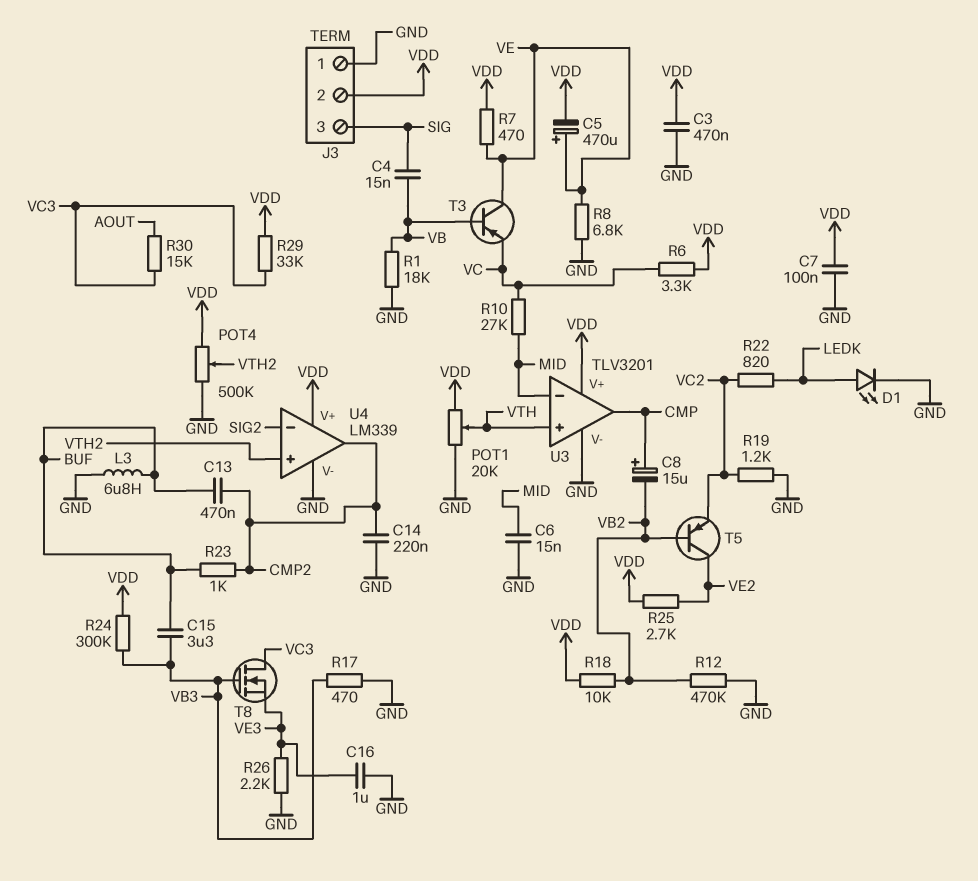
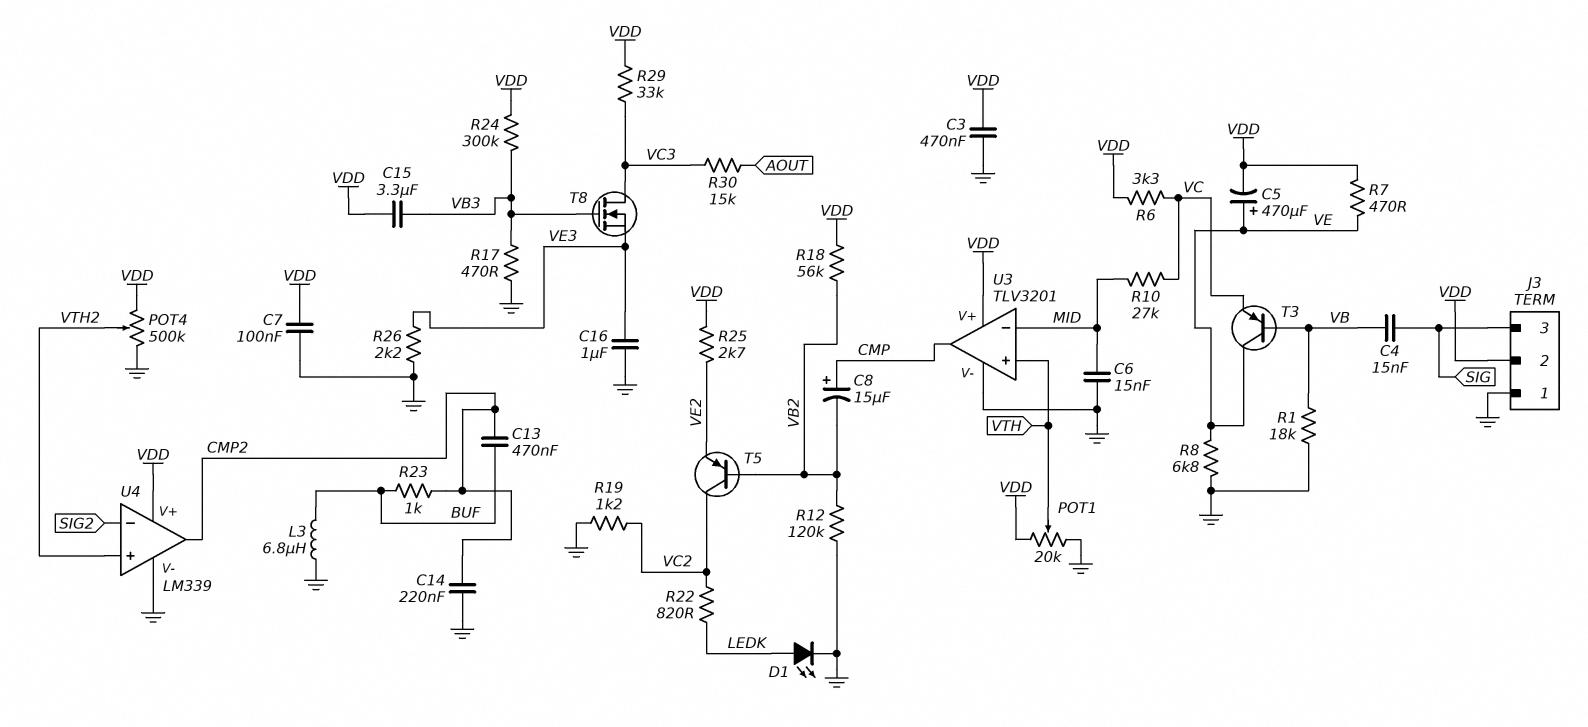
C15: 3.3uF (BUF, VB3) -> 3.3uF (VB3, VDD)
R12: 470k (GND, VB2) -> 120k (GND, VB2)
R18: 10k (VB2, VDD) -> 56k (VB2, VDD)
T5: PNP (B VB2, C VE2, E VC2) -> PNP (B VB2, C VC2, E VE2)

